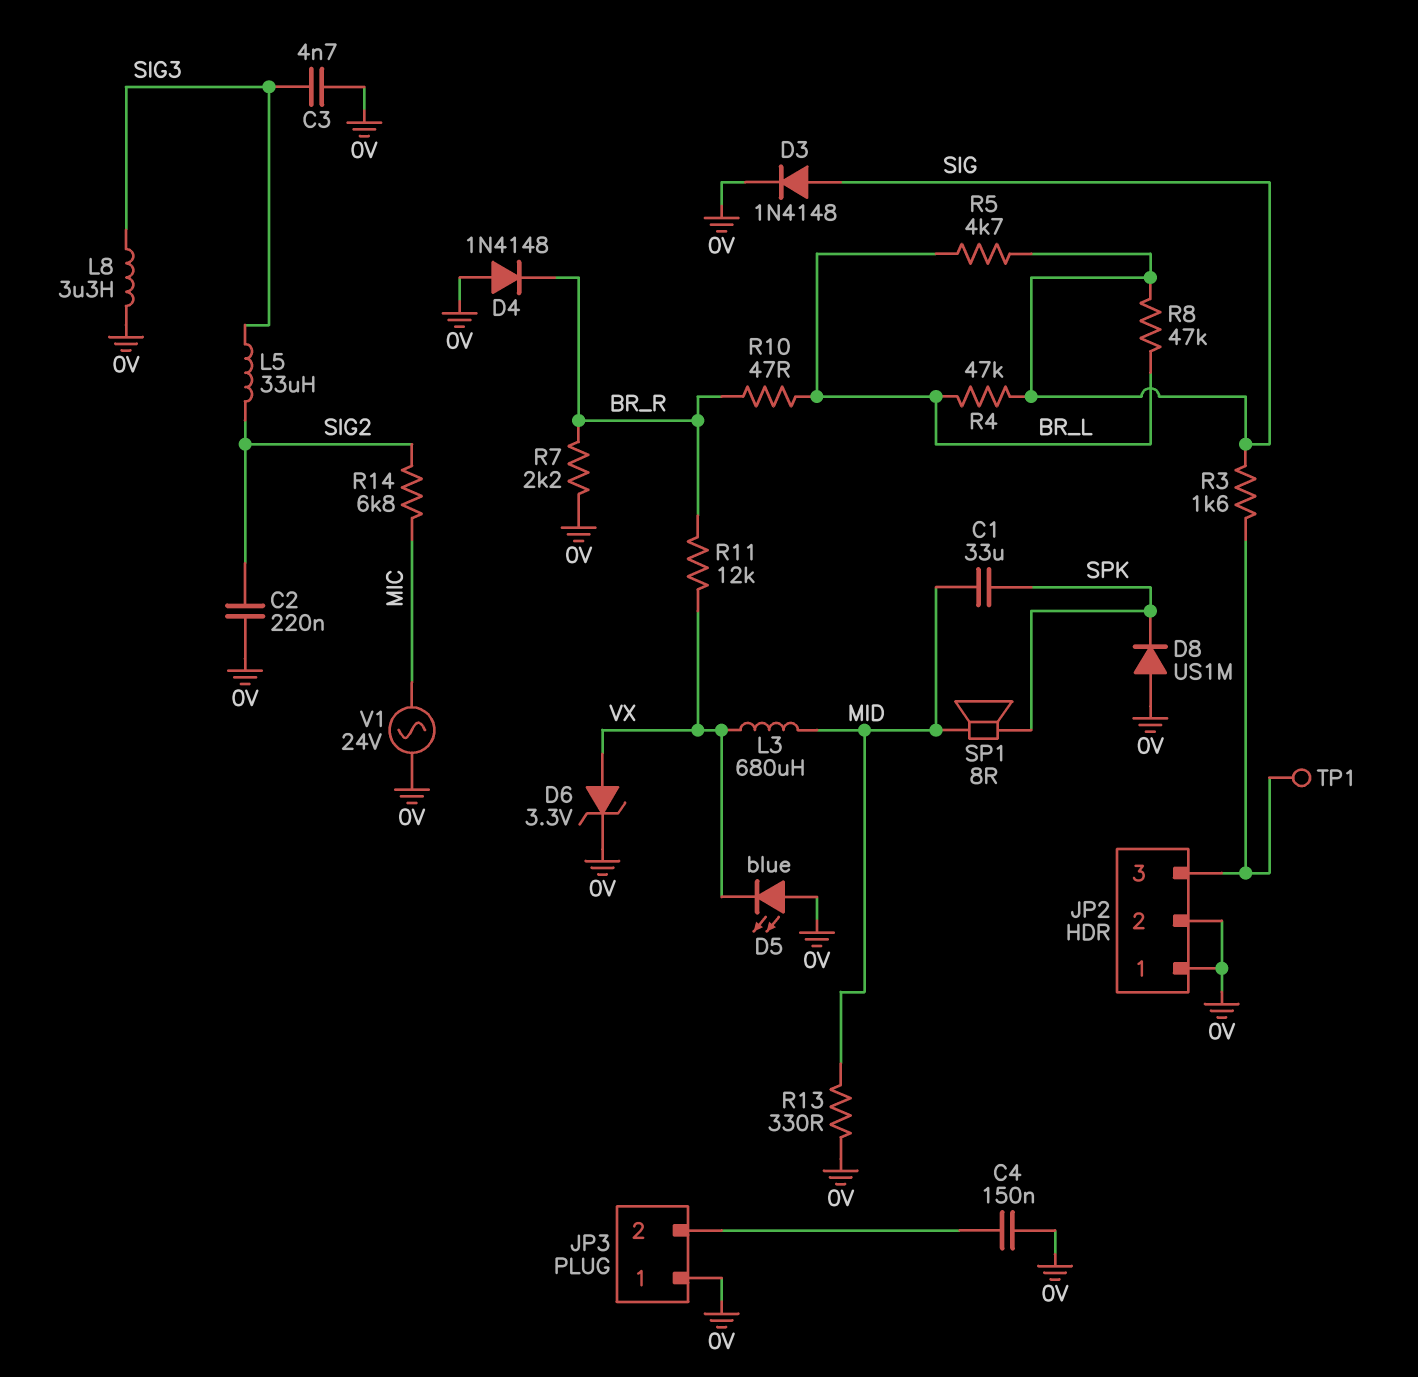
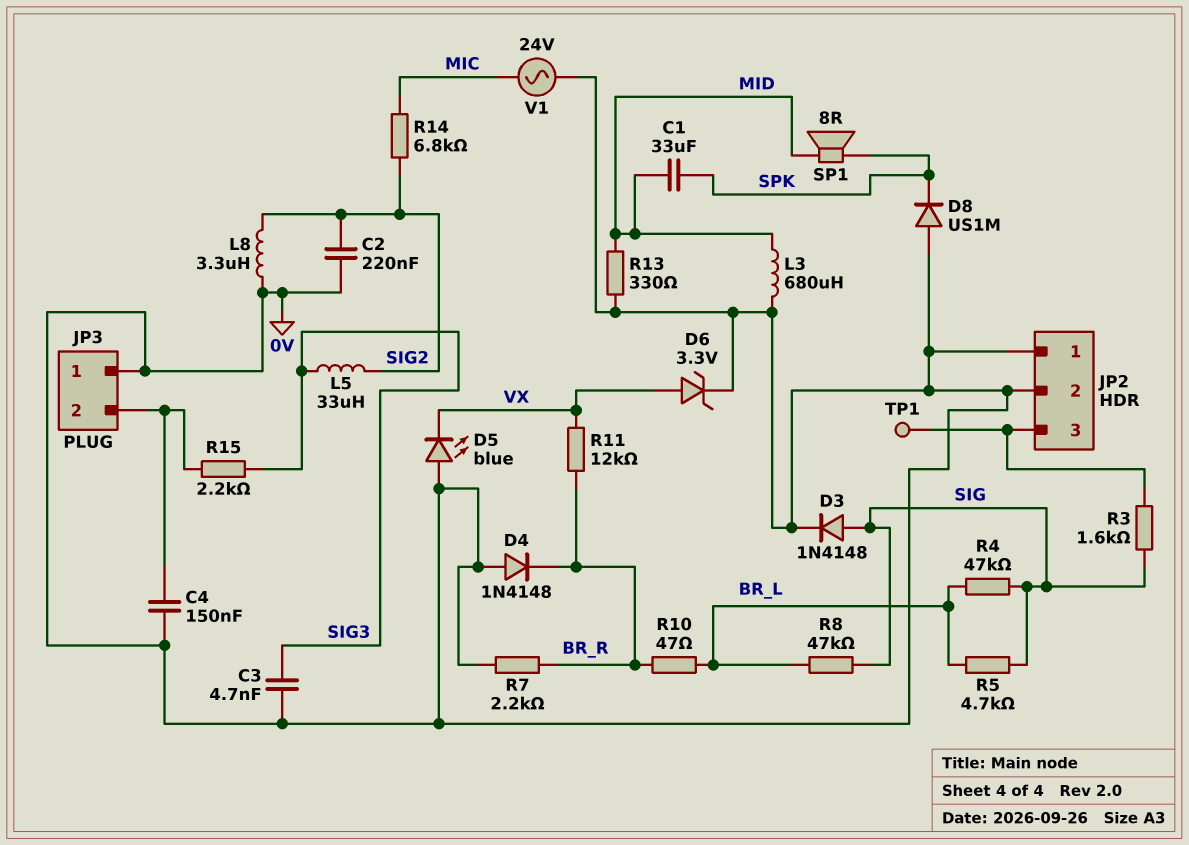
L3: 680uH (MID, VX) -> 680uH (0V, MID)
L8: 3.3uH (0V, SIG3) -> 3.3uH (0V, SIG2)
R15: none -> 2.2k (JP3/2, SIG3)

